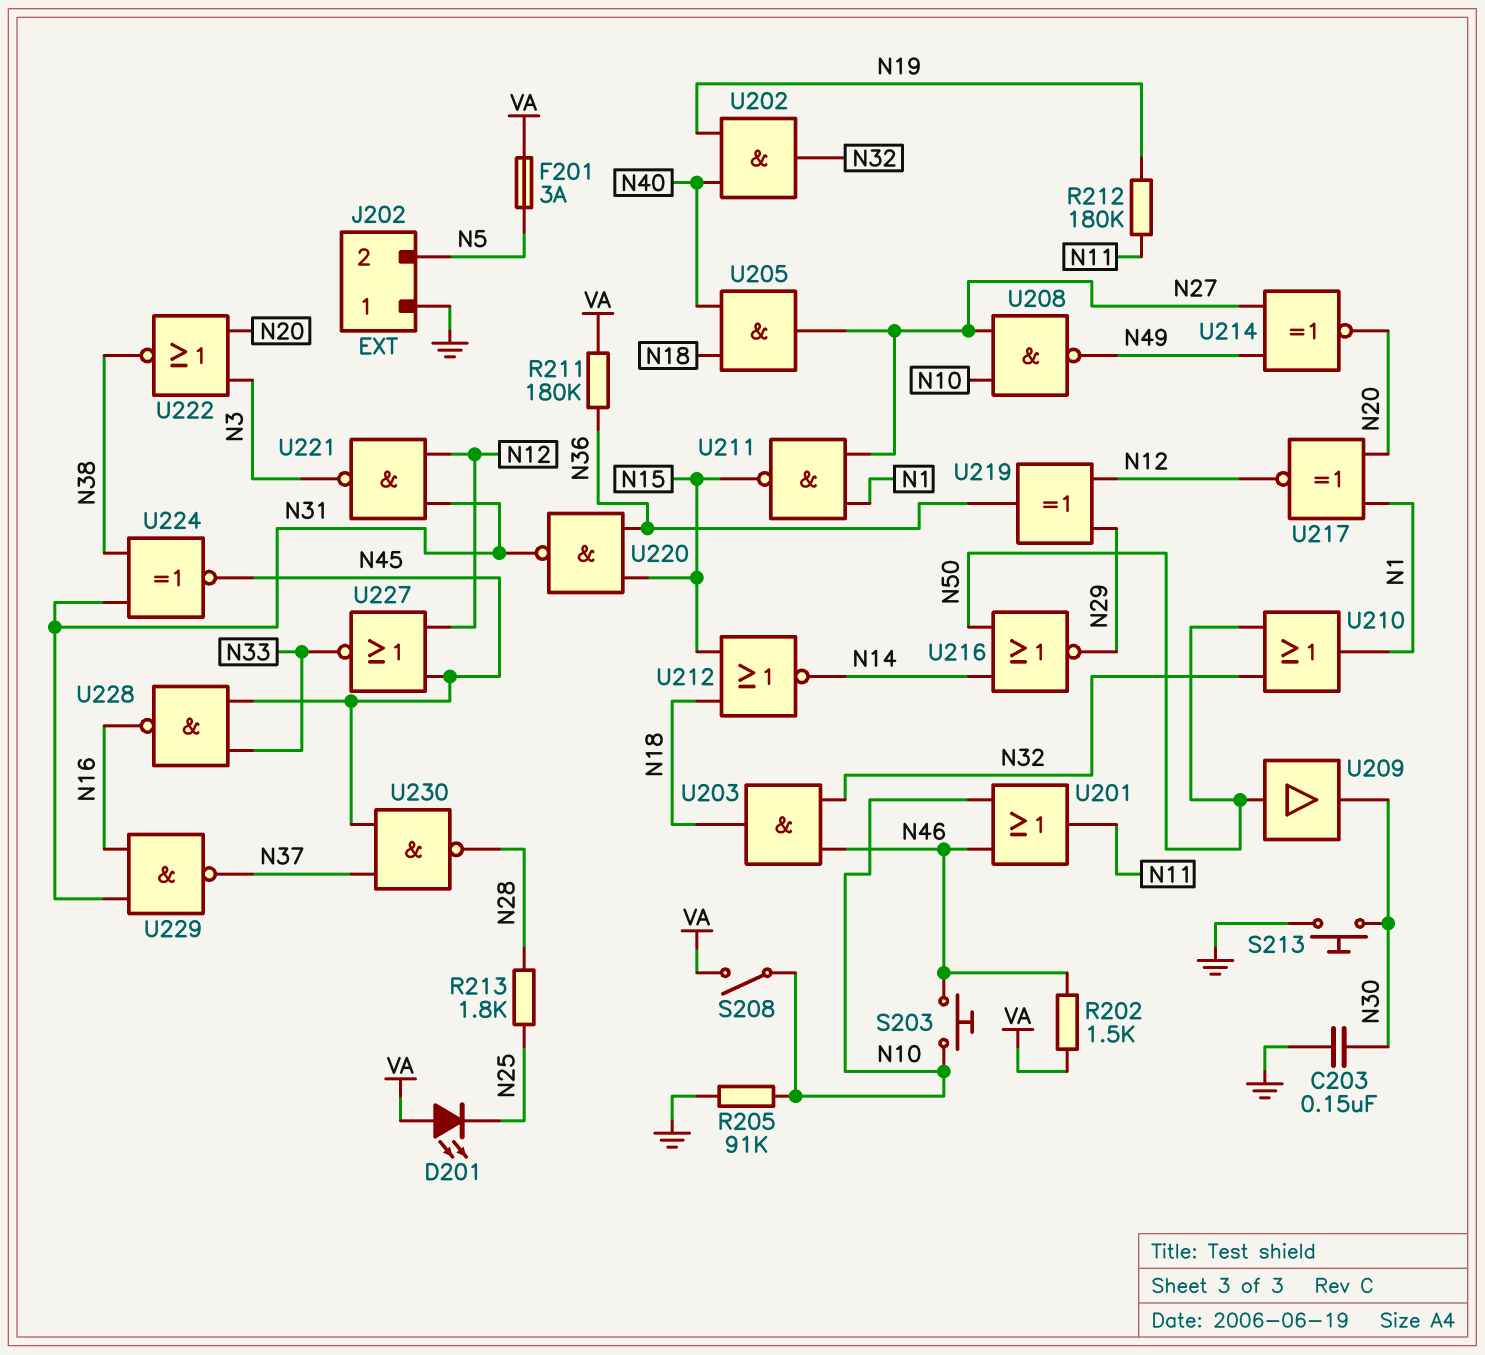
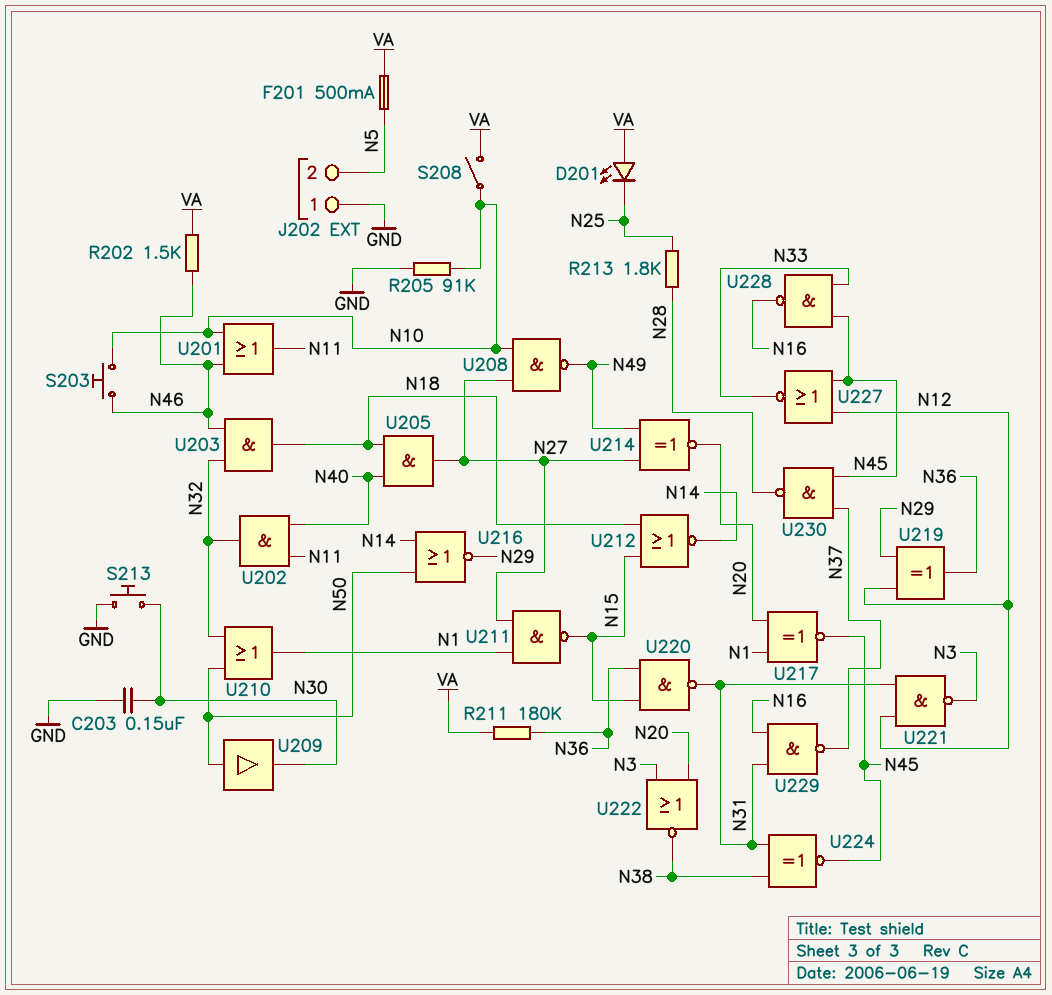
F201: 3A (N5, VA) -> 500mA (N5, VA)
R212: 180k (N11, N19) -> none
U202: AND (in N19, in N40, out N32) -> AND (in N11, in N40, out N32)
U217: XNOR (in N1, in N20, out N12) -> XNOR (in N1, in N20, out N45)

